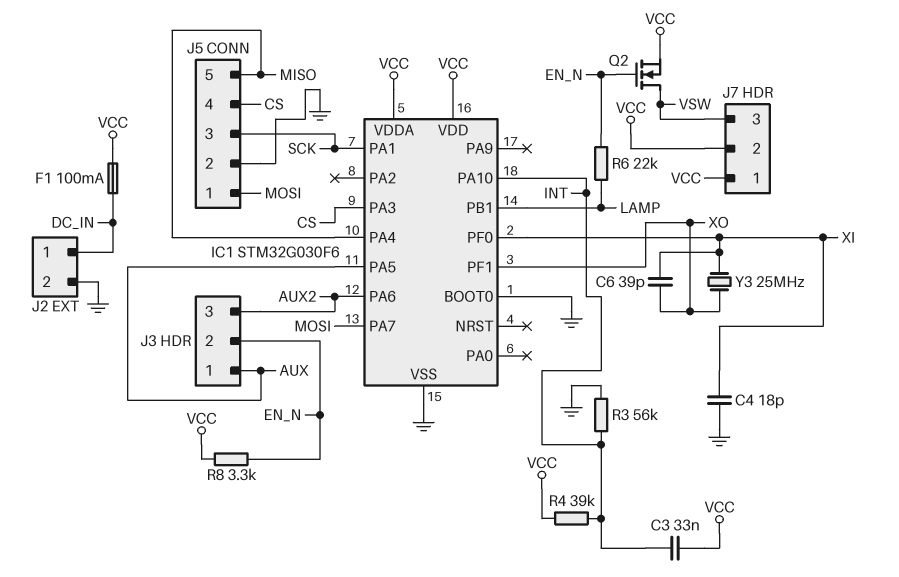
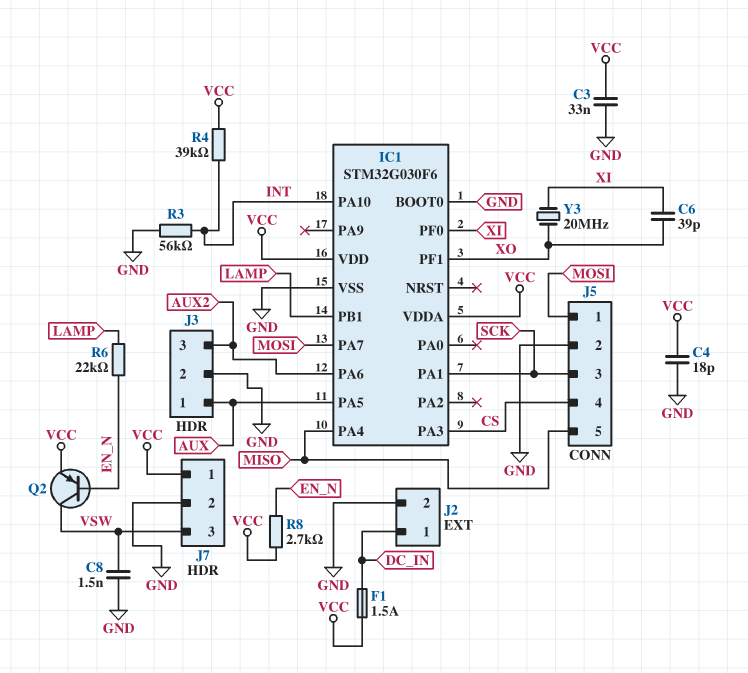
C3: 33nF (INT, VCC) -> 33nF (GND, VCC)
C4: 18pF (GND, XI) -> 18pF (GND, VCC)
C8: none -> 1.5nF (GND, VSW)
F1: 100mA (DC_IN, VCC) -> 1.5A (DC_IN, VCC)
J3 pin 2: EN_N -> GND
J7 pin 2: VCC -> GND
Q2: NMOS (G EN_N, D VSW, S VCC) -> PNP (B EN_N, C VSW, E VCC)
R8: 3.3k (EN_N, VCC) -> 2.7k (EN_N, VCC)
Y3: 25MHz (XI, XO) -> 20MHz (XI, XO)

